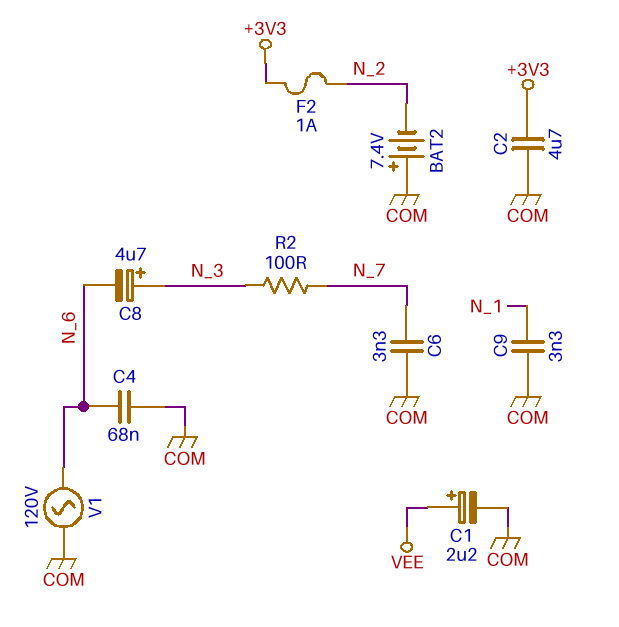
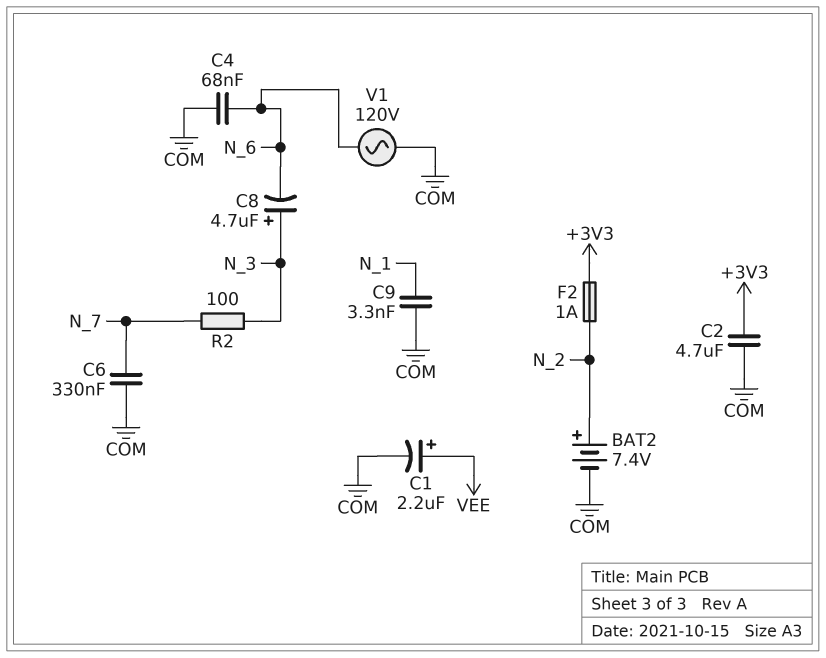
BAT2: 7.4V (plus COM, minus N_2) -> 7.4V (plus N_2, minus COM)
C6: 3.3nF (COM, N_7) -> 330nF (COM, N_7)

